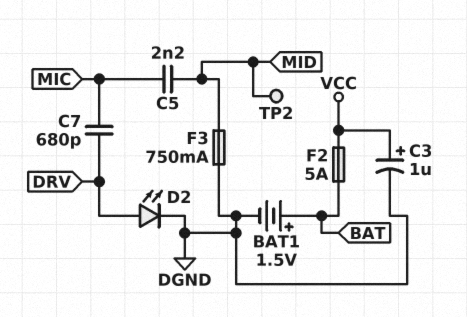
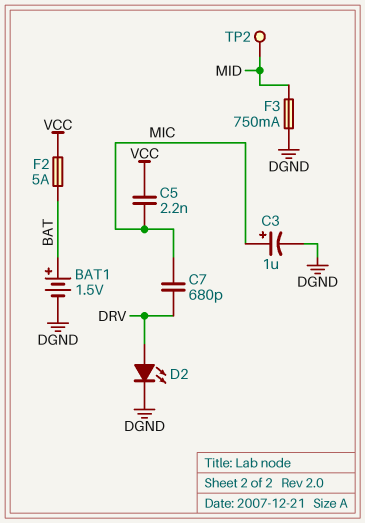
C3: 1uF (plus VCC, minus DGND) -> 1uF (plus MIC, minus DGND)
C5: 2.2nF (MIC, MID) -> 2.2nF (MIC, VCC)

